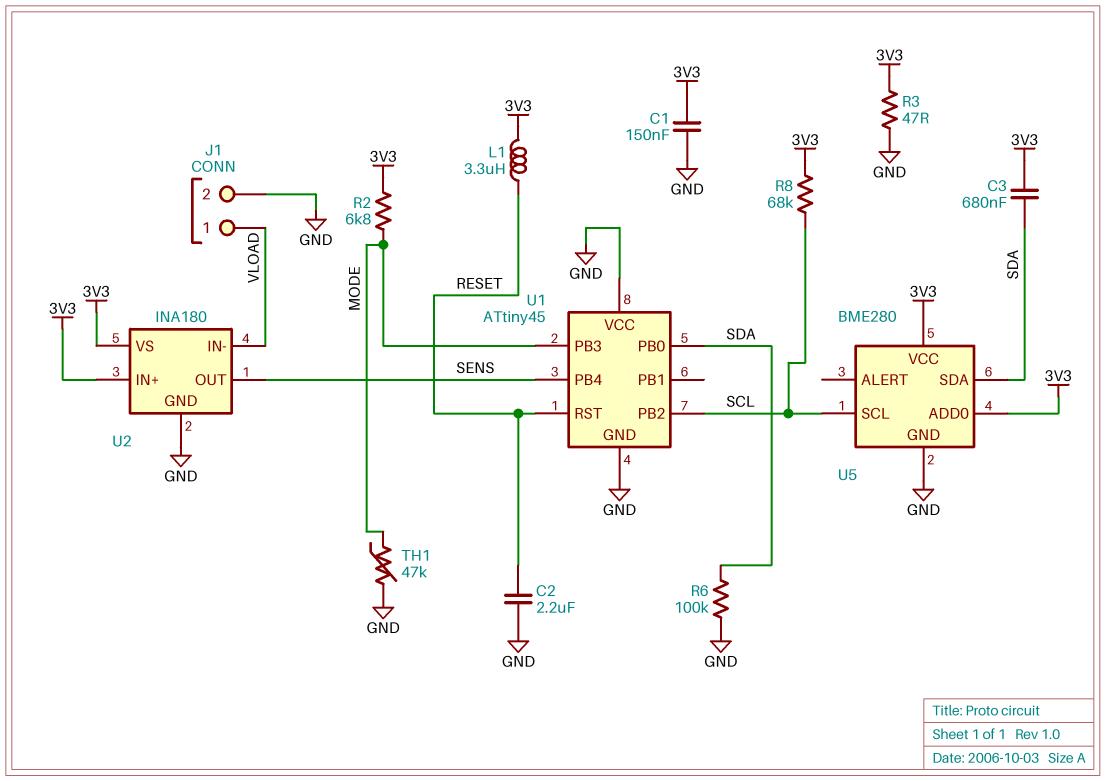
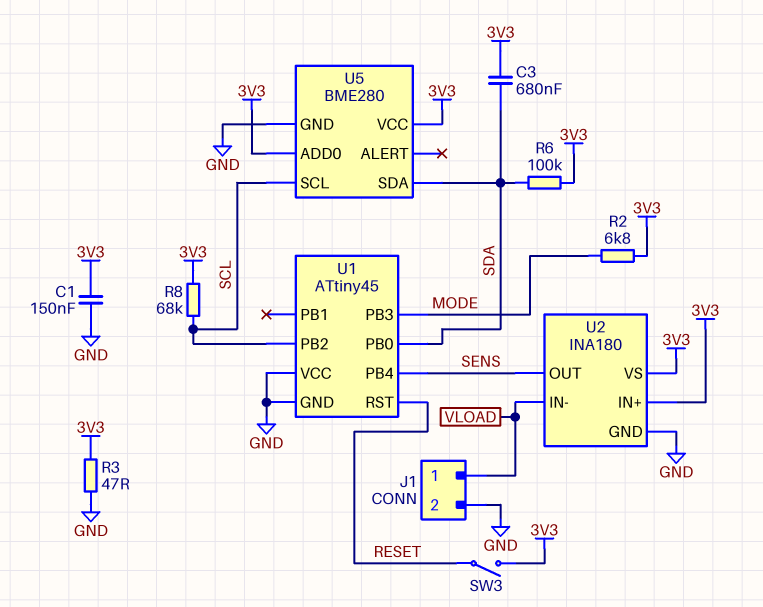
C2: 2.2uF (GND, RESET) -> none
L1: 3.3uH (3V3, RESET) -> none
R6: 100k (GND, SDA) -> 100k (3V3, SDA)
SW3: none -> switch (3V3, RESET)
TH1: 47k (GND, MODE) -> none

